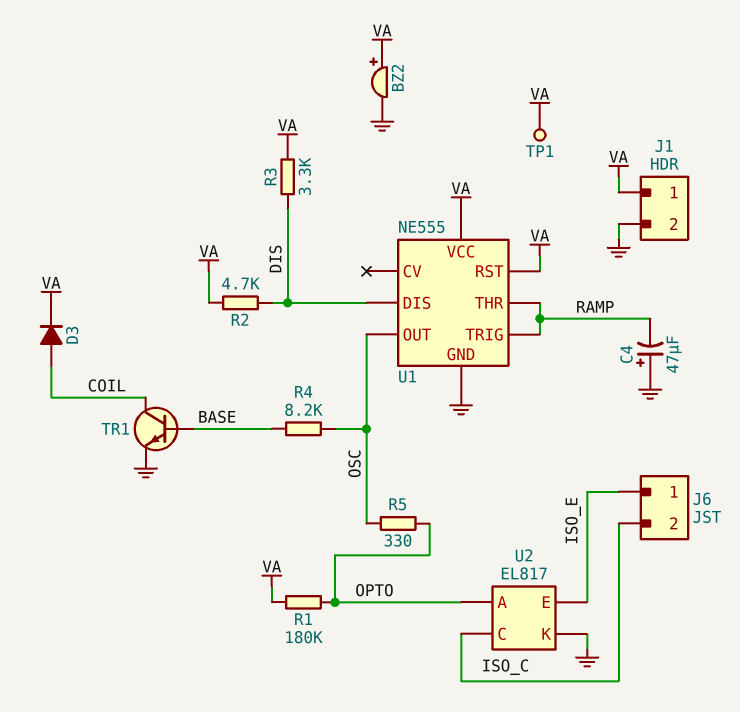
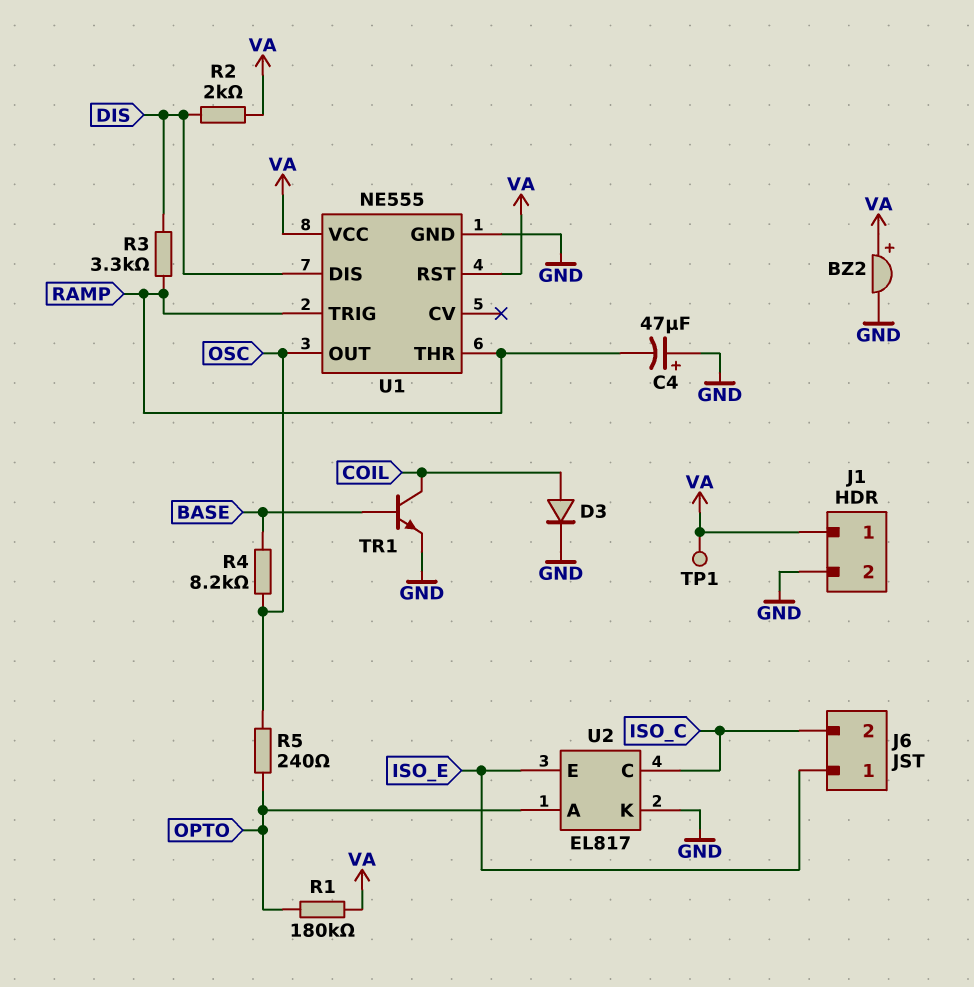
D3: diode (A COIL, K VA) -> diode (A COIL, K GND)
R2: 4.7k (DIS, VA) -> 2k (DIS, VA)
R3: 3.3k (DIS, VA) -> 3.3k (DIS, RAMP)
R5: 330 (OPTO, OSC) -> 240 (OPTO, OSC)

